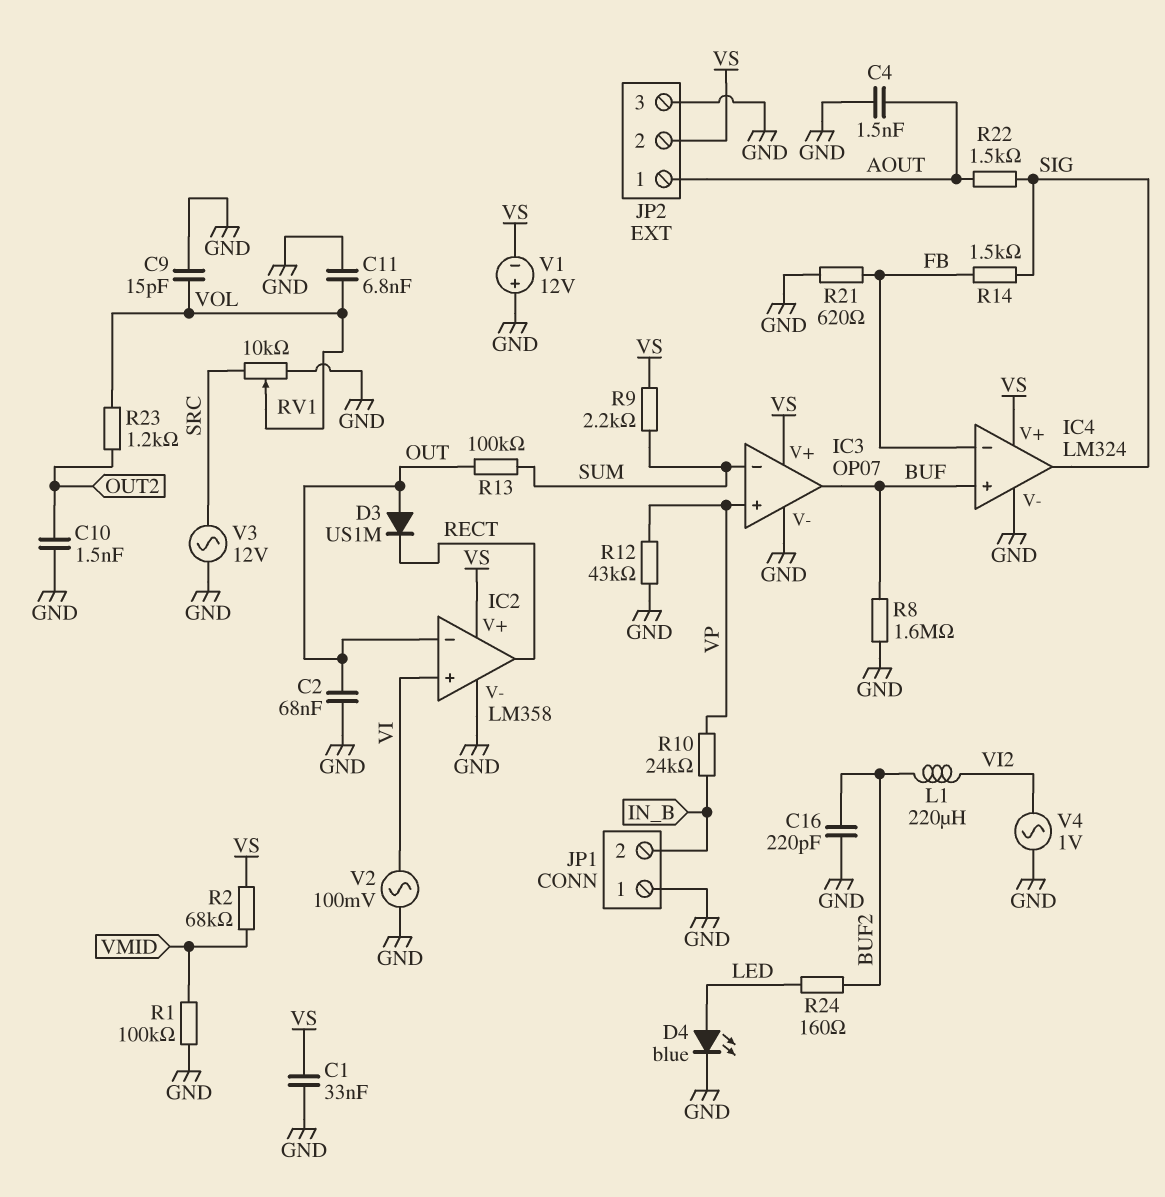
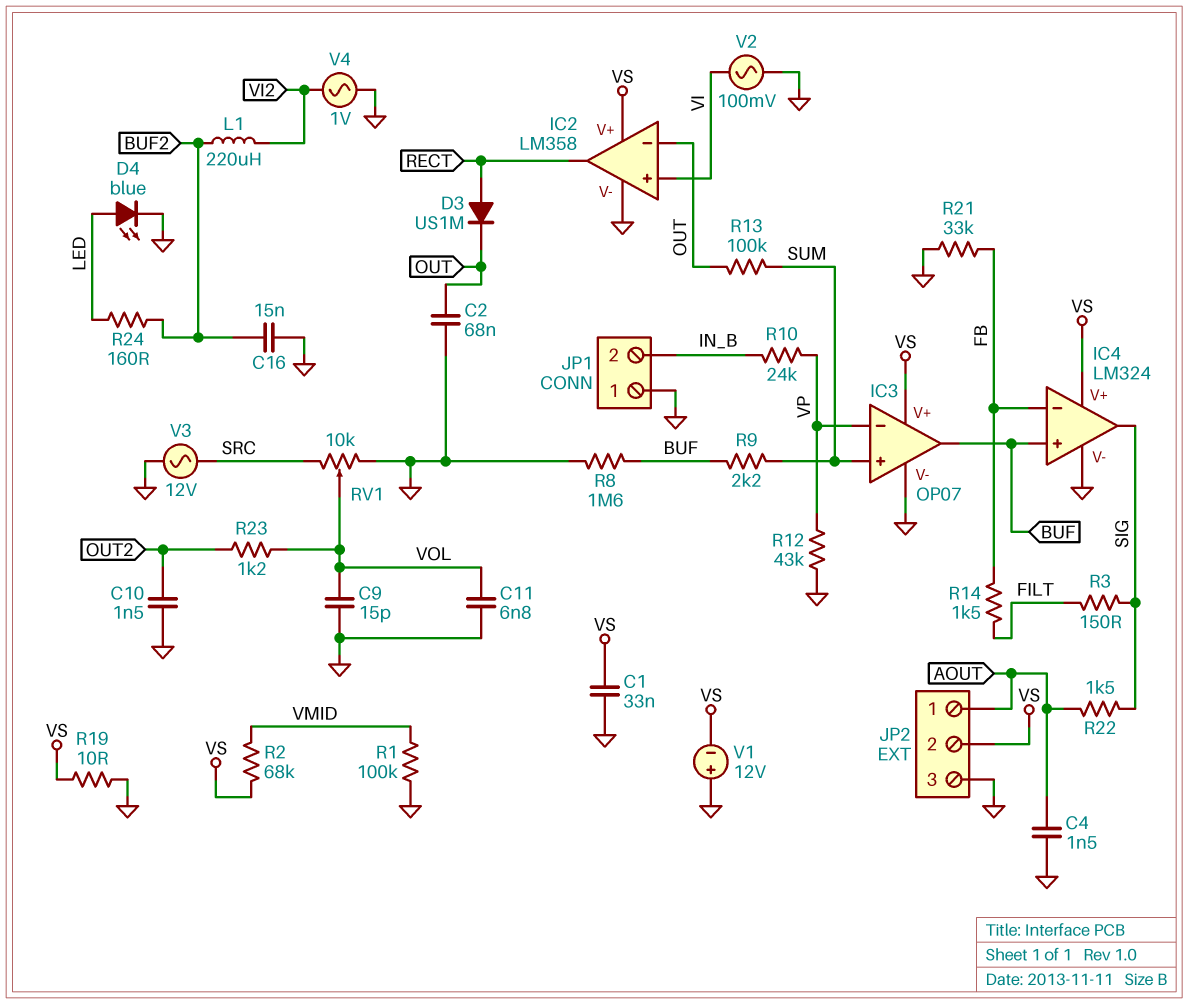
C16: 220pF (BUF2, GND) -> 15nF (BUF2, GND)
D3: diode US1M (A OUT, K RECT) -> diode US1M (A RECT, K OUT)
IC3 pin in+: VP -> SUM
IC3 pin in-: SUM -> VP
R3: none -> 150 (FILT, SIG)
R9: 2.2k (SUM, VS) -> 2.2k (BUF, SUM)
R14: 1.5k (FB, SIG) -> 1.5k (FB, FILT)
R19: none -> 10 (GND, VS)
R21: 620 (FB, GND) -> 33k (FB, GND)

